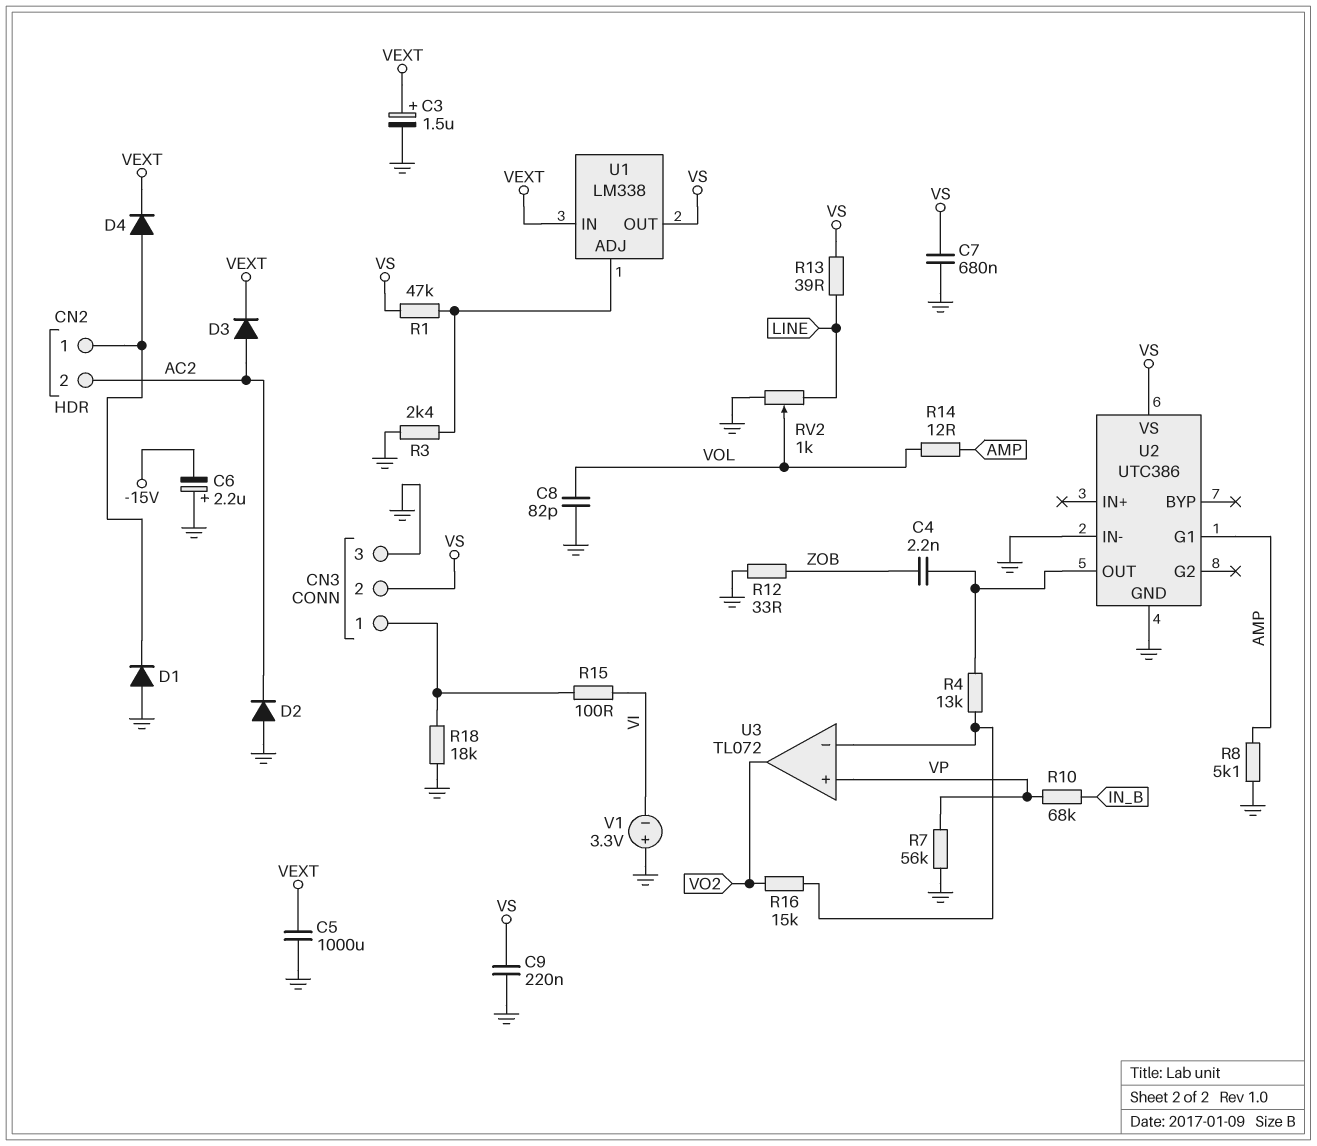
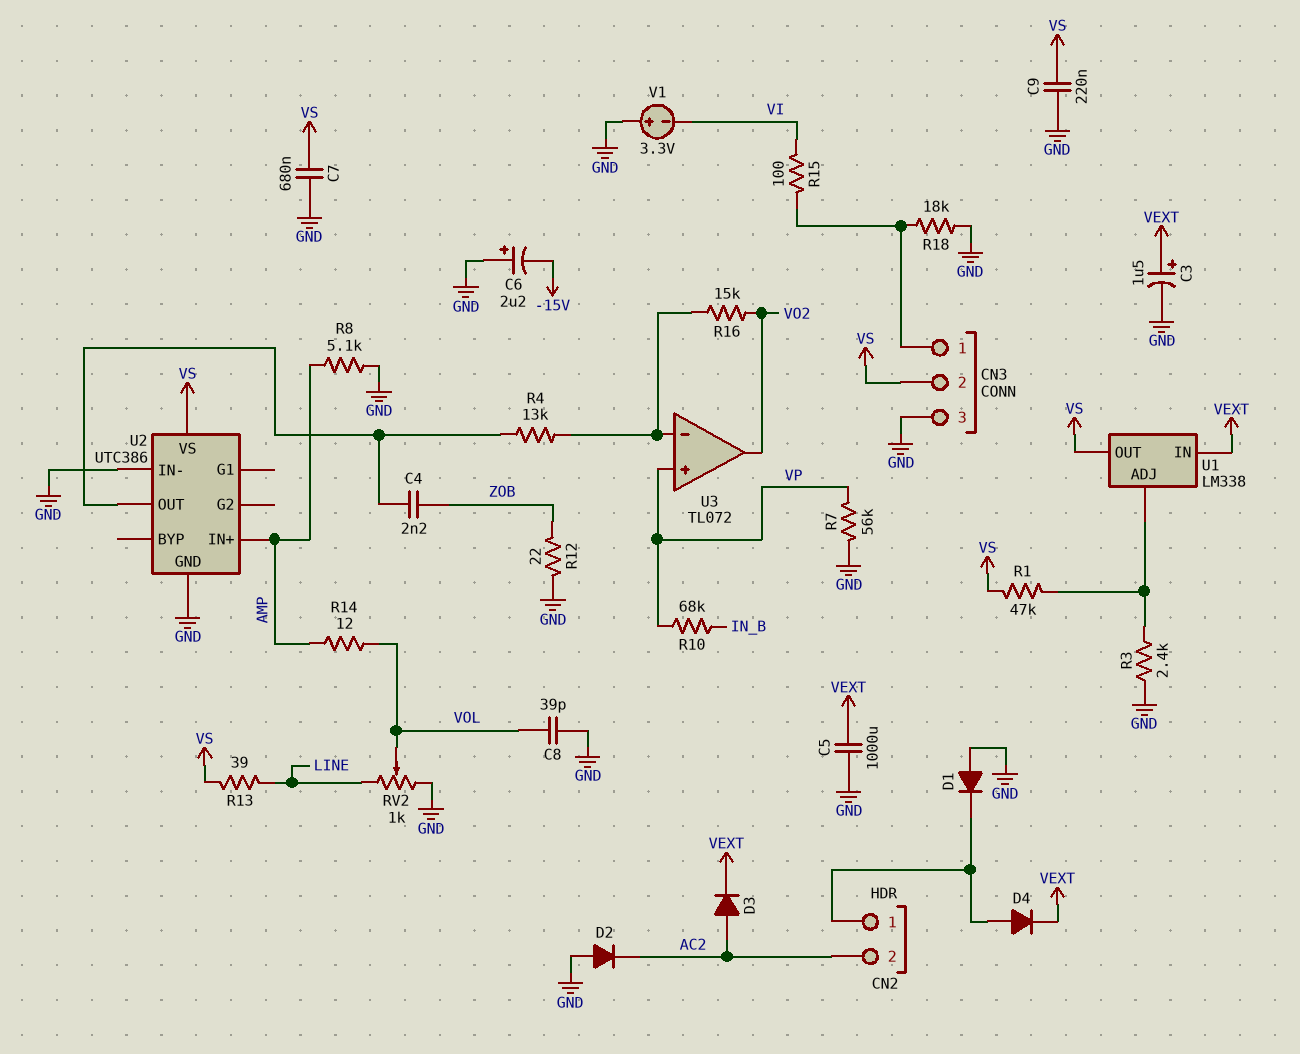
C8: 82pF (GND, VOL) -> 39pF (GND, VOL)
R12: 33 (GND, ZOB) -> 22 (GND, ZOB)
U2 pin G1: AMP -> none
U2 pin IN+: none -> AMP

